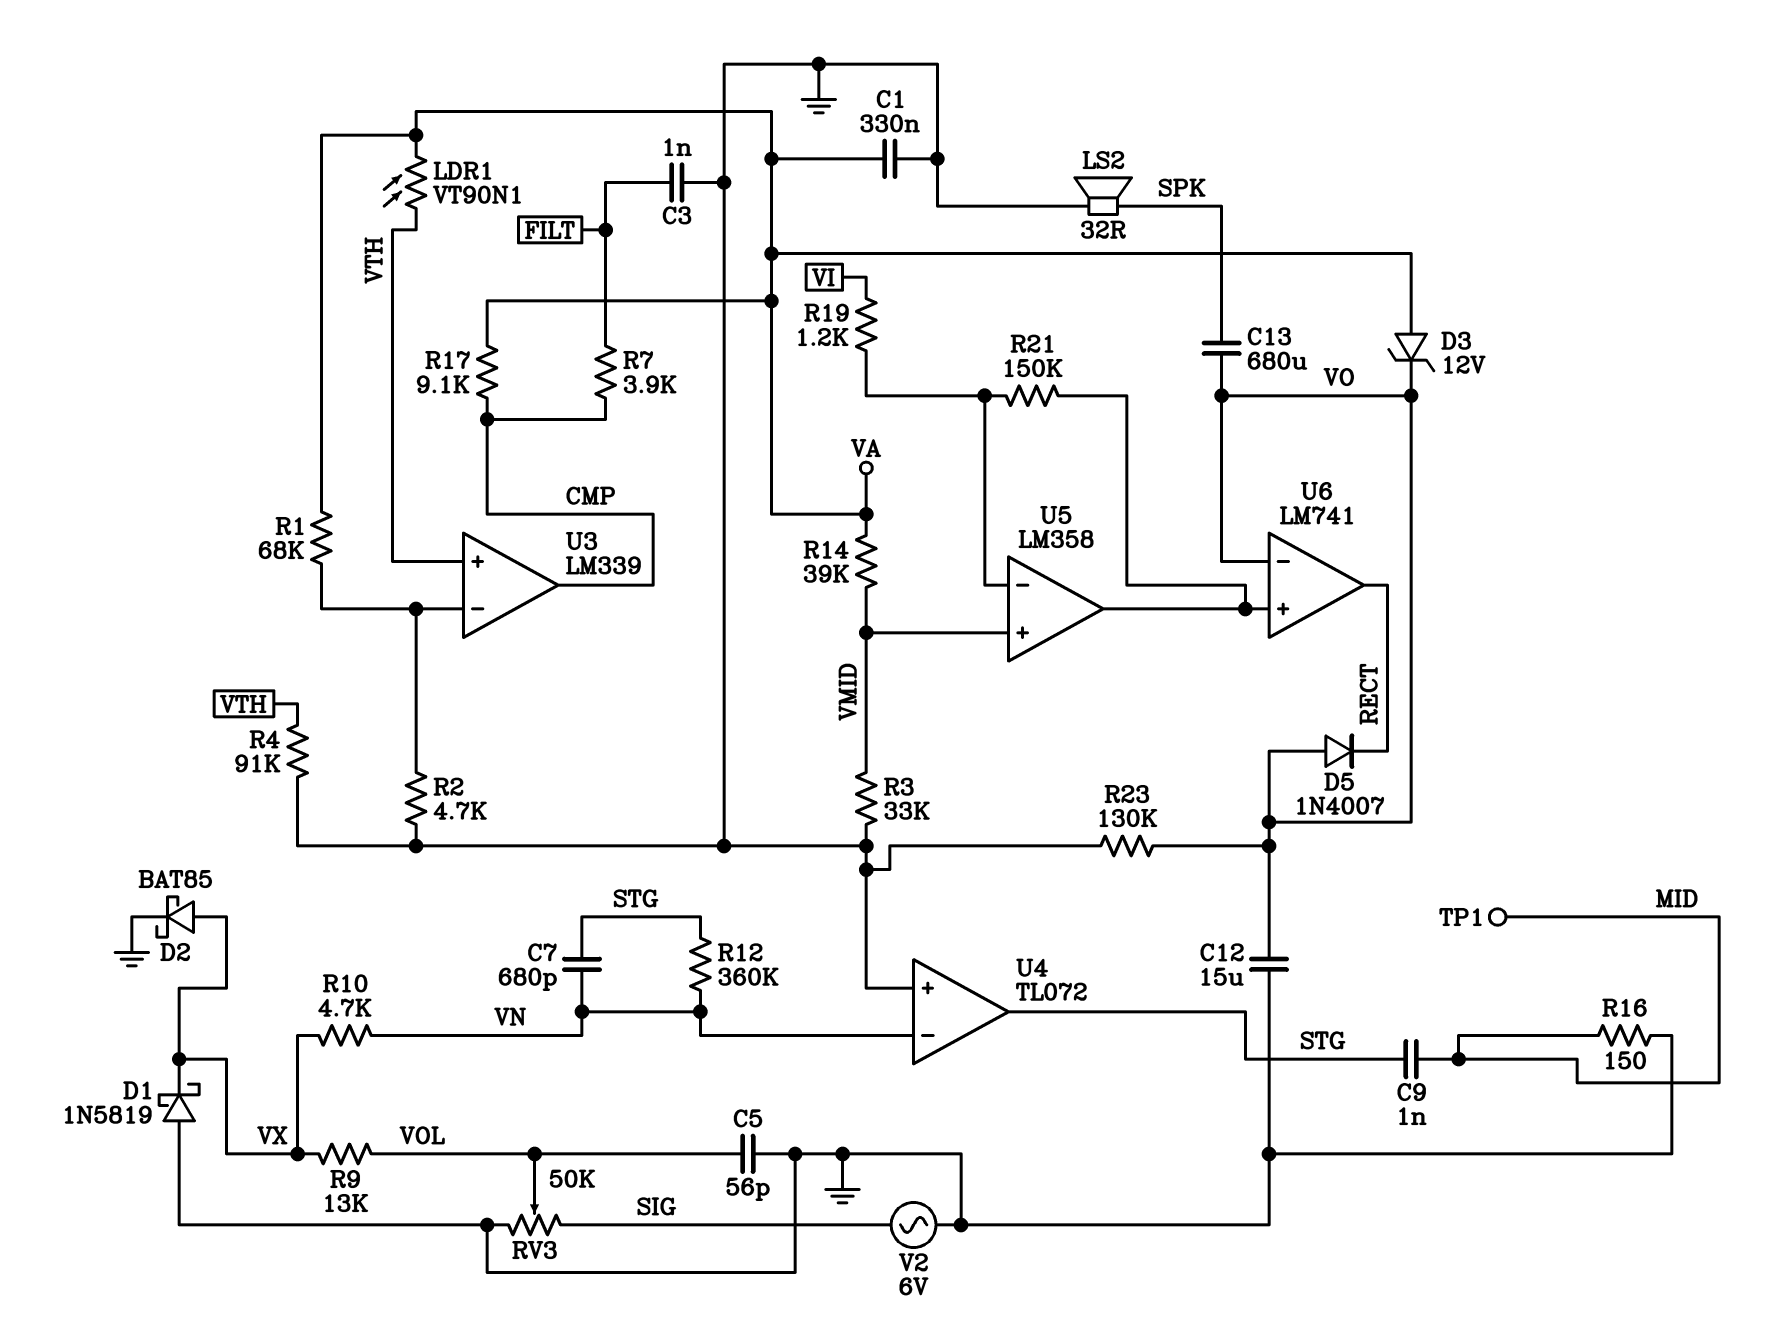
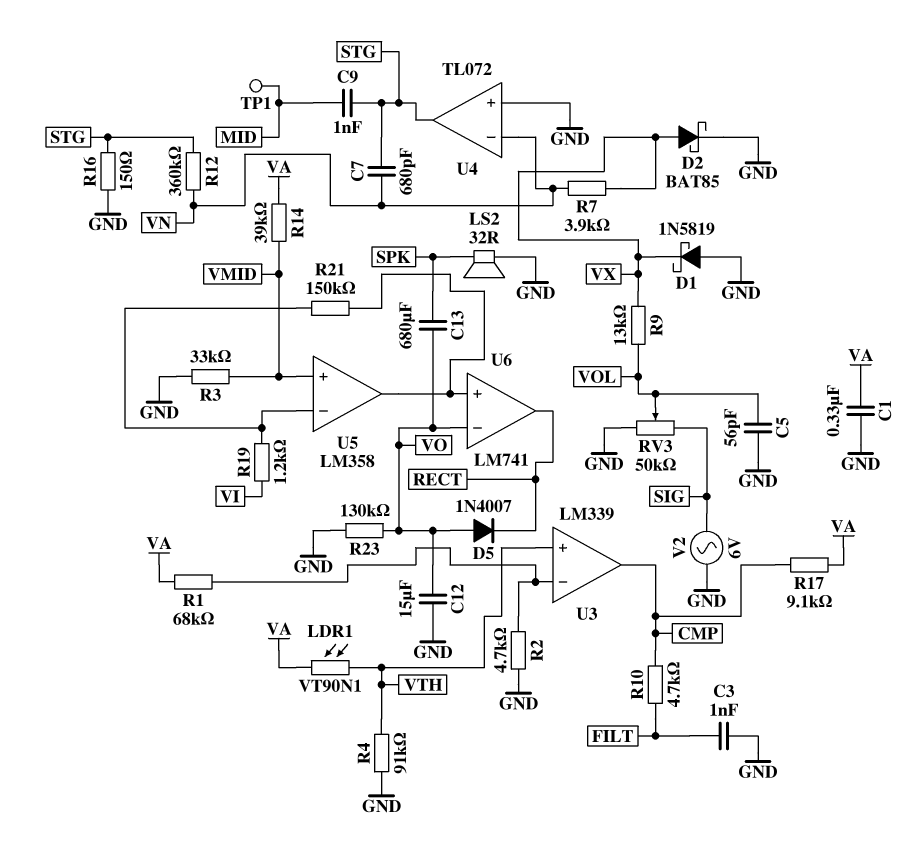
D3: zener 12V (A VA, K VO) -> none
R7: 3.9k (CMP, FILT) -> 3.9k (VN, VX)
R10: 4.7k (VN, VX) -> 4.7k (CMP, FILT)
R16: 150 (GND, MID) -> 150 (GND, STG)

